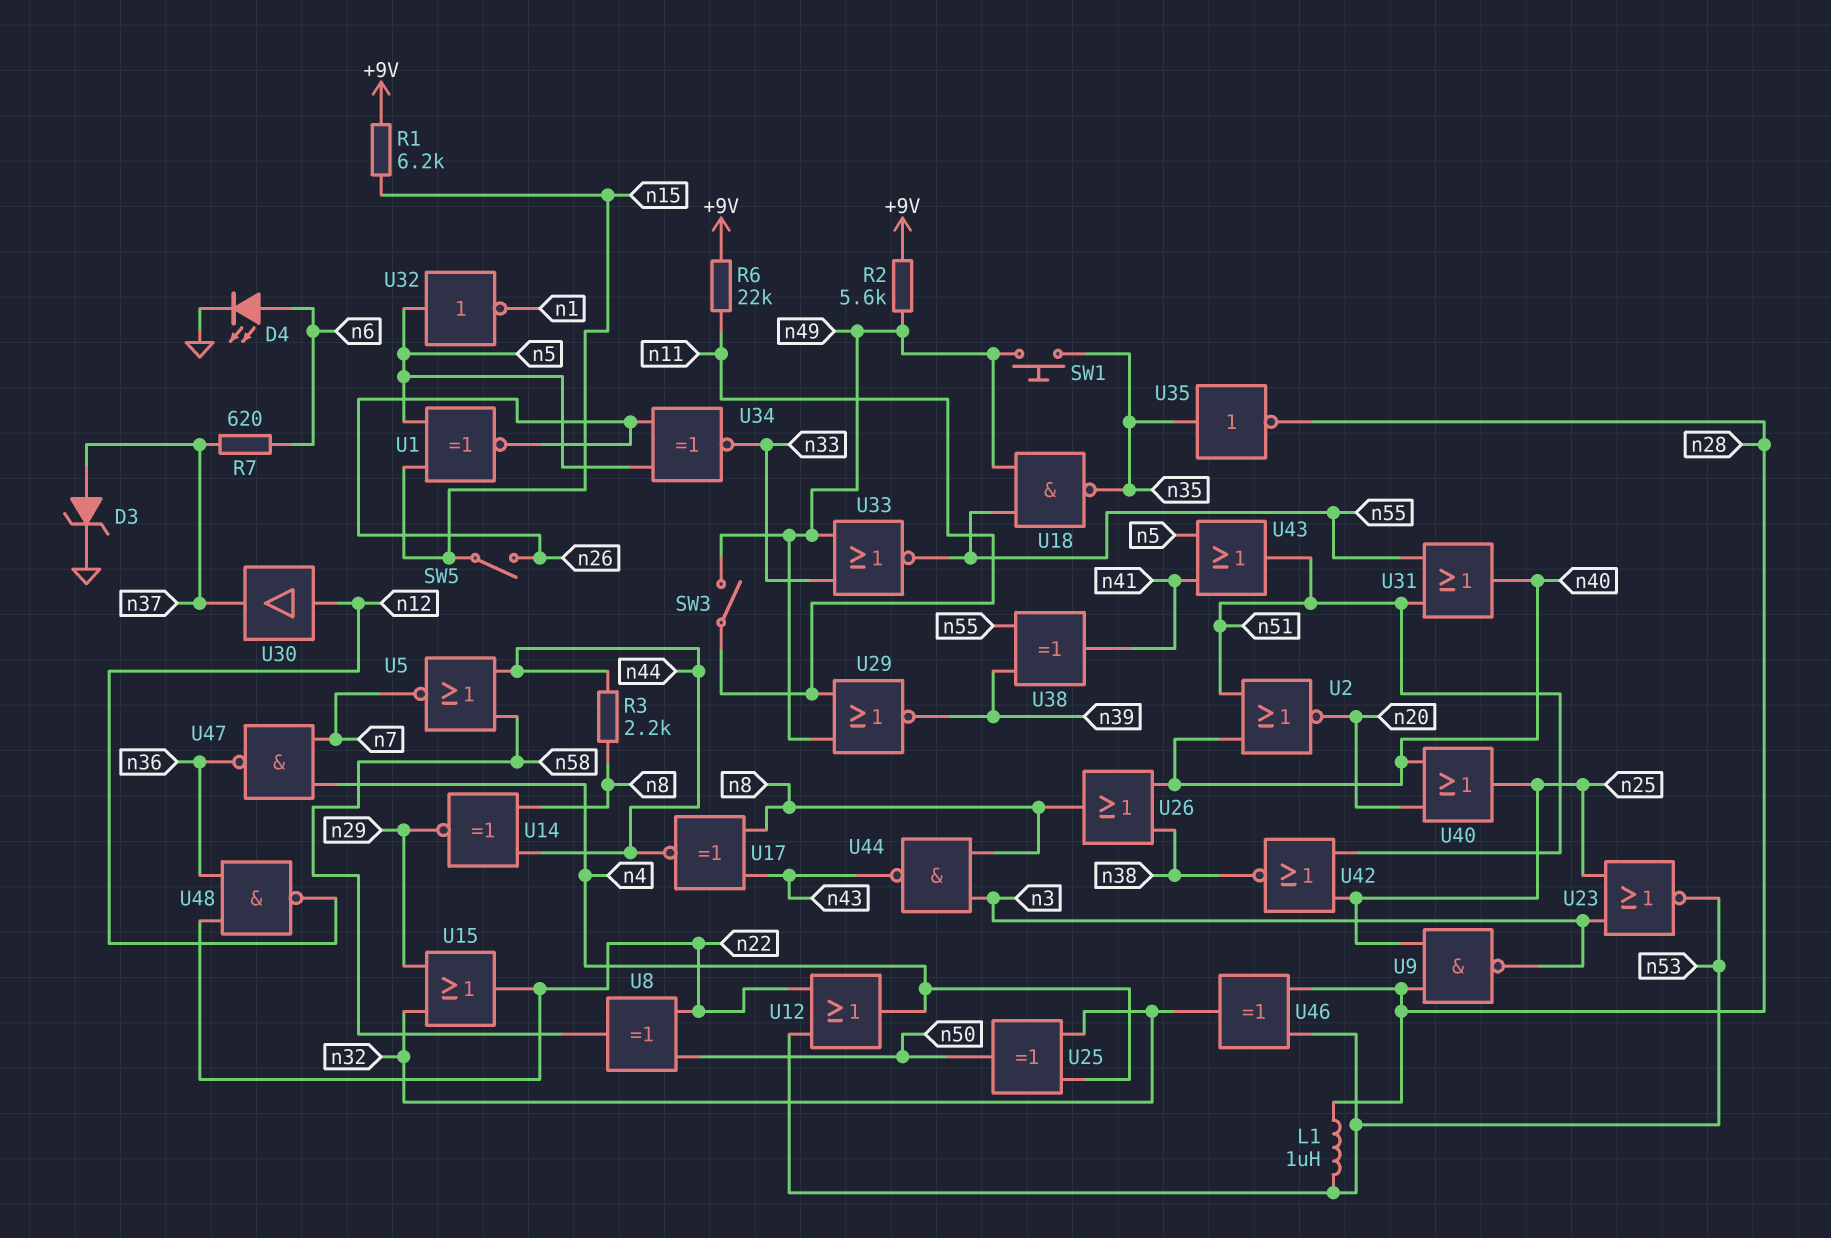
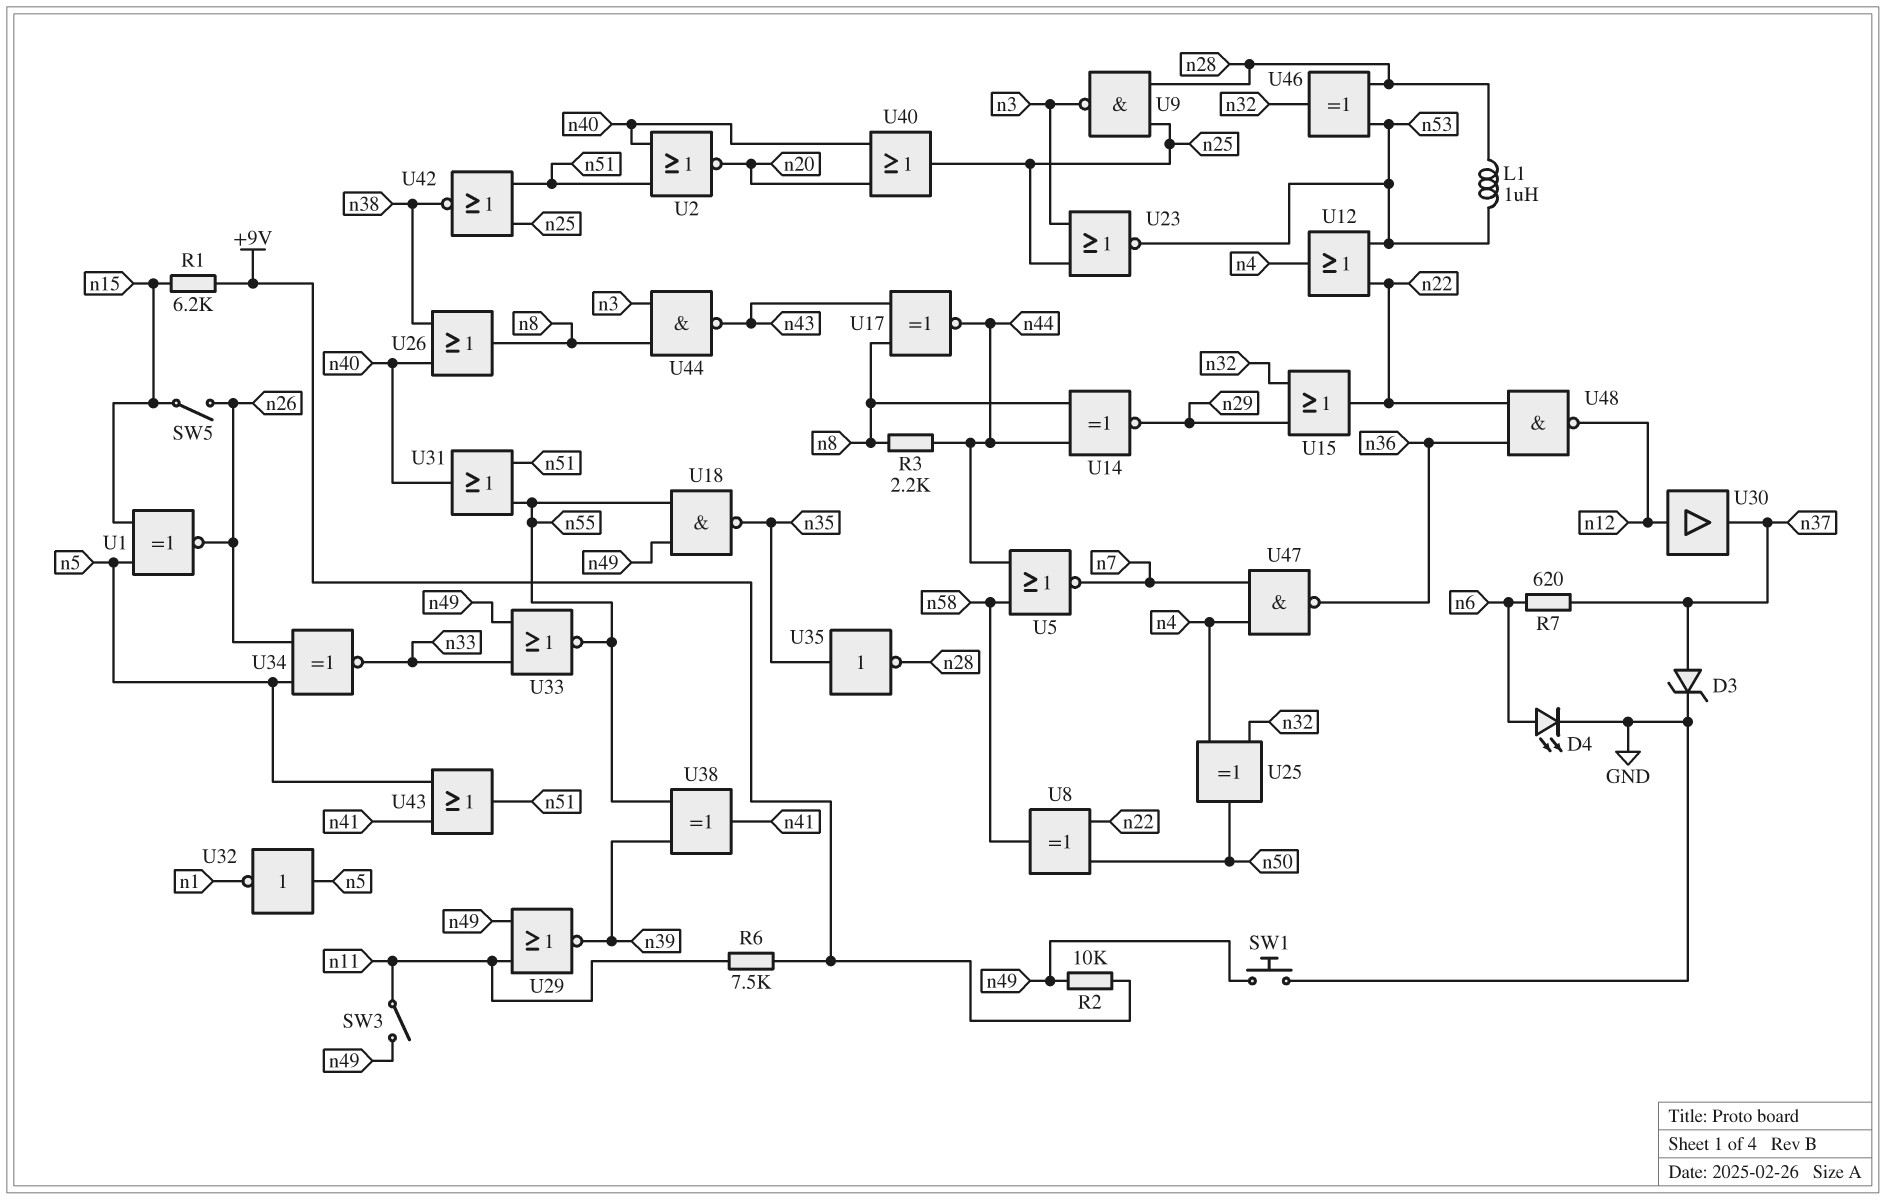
R2: 5.6k (+9V, n49) -> 10k (+9V, n49)
R6: 22k (+9V, n11) -> 7.5k (+9V, n11)
SW1: button (n35, n49) -> button (GND, n49)

